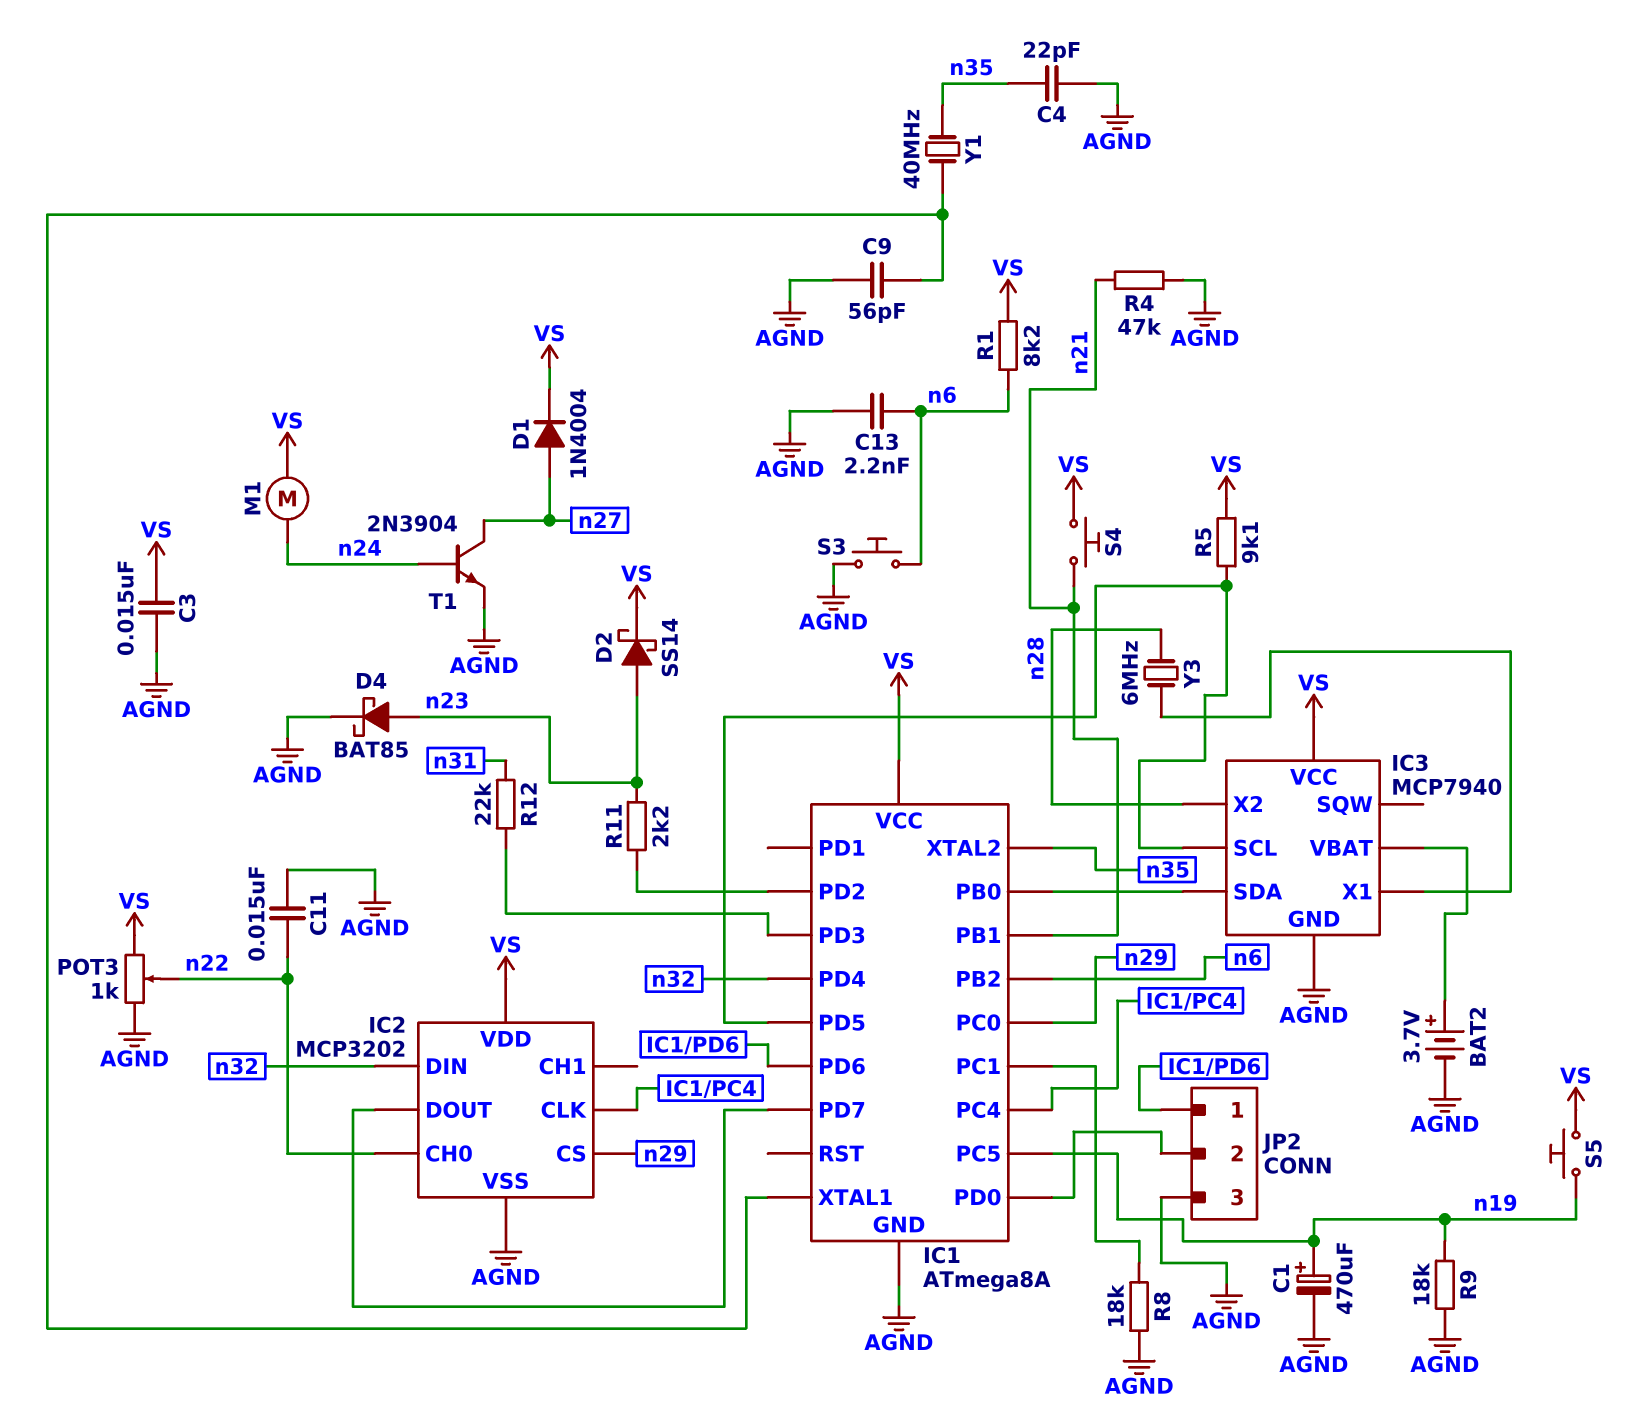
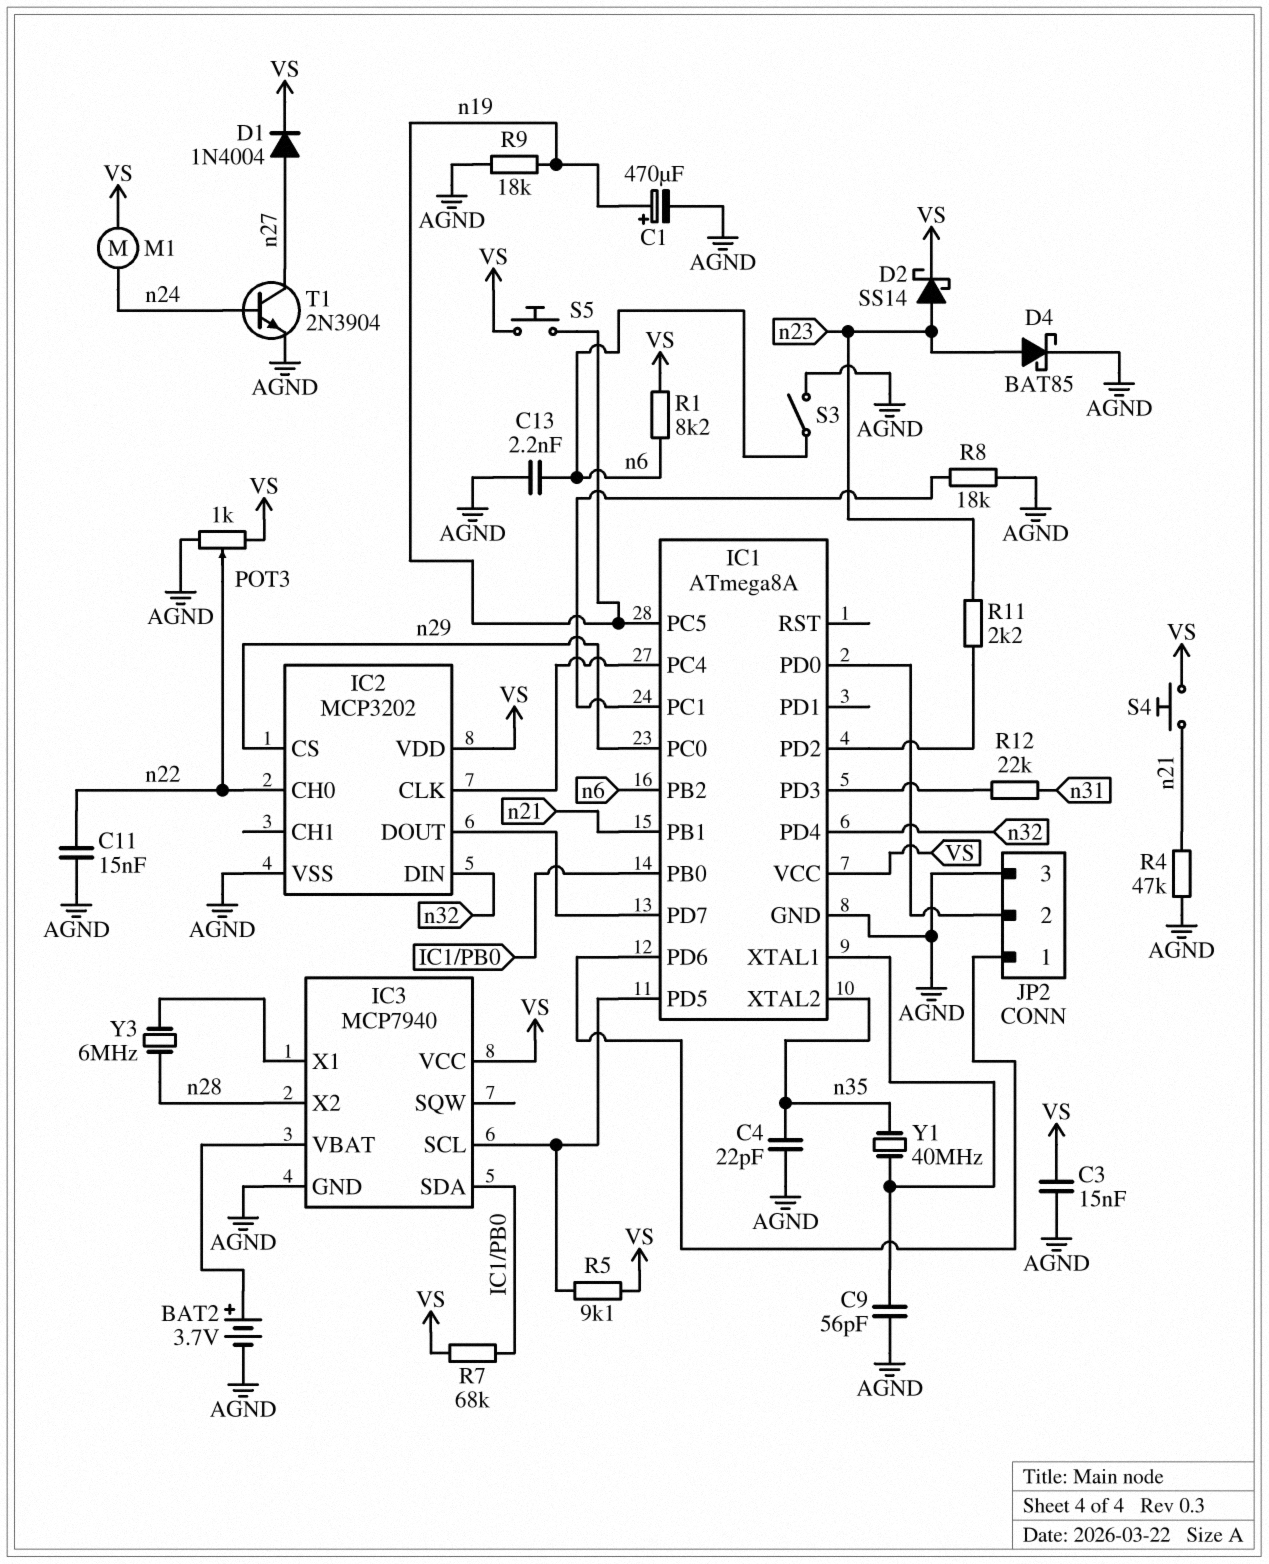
R7: none -> 68k (IC1/PB0, VS)
S3: button (AGND, n6) -> switch (AGND, n6)

